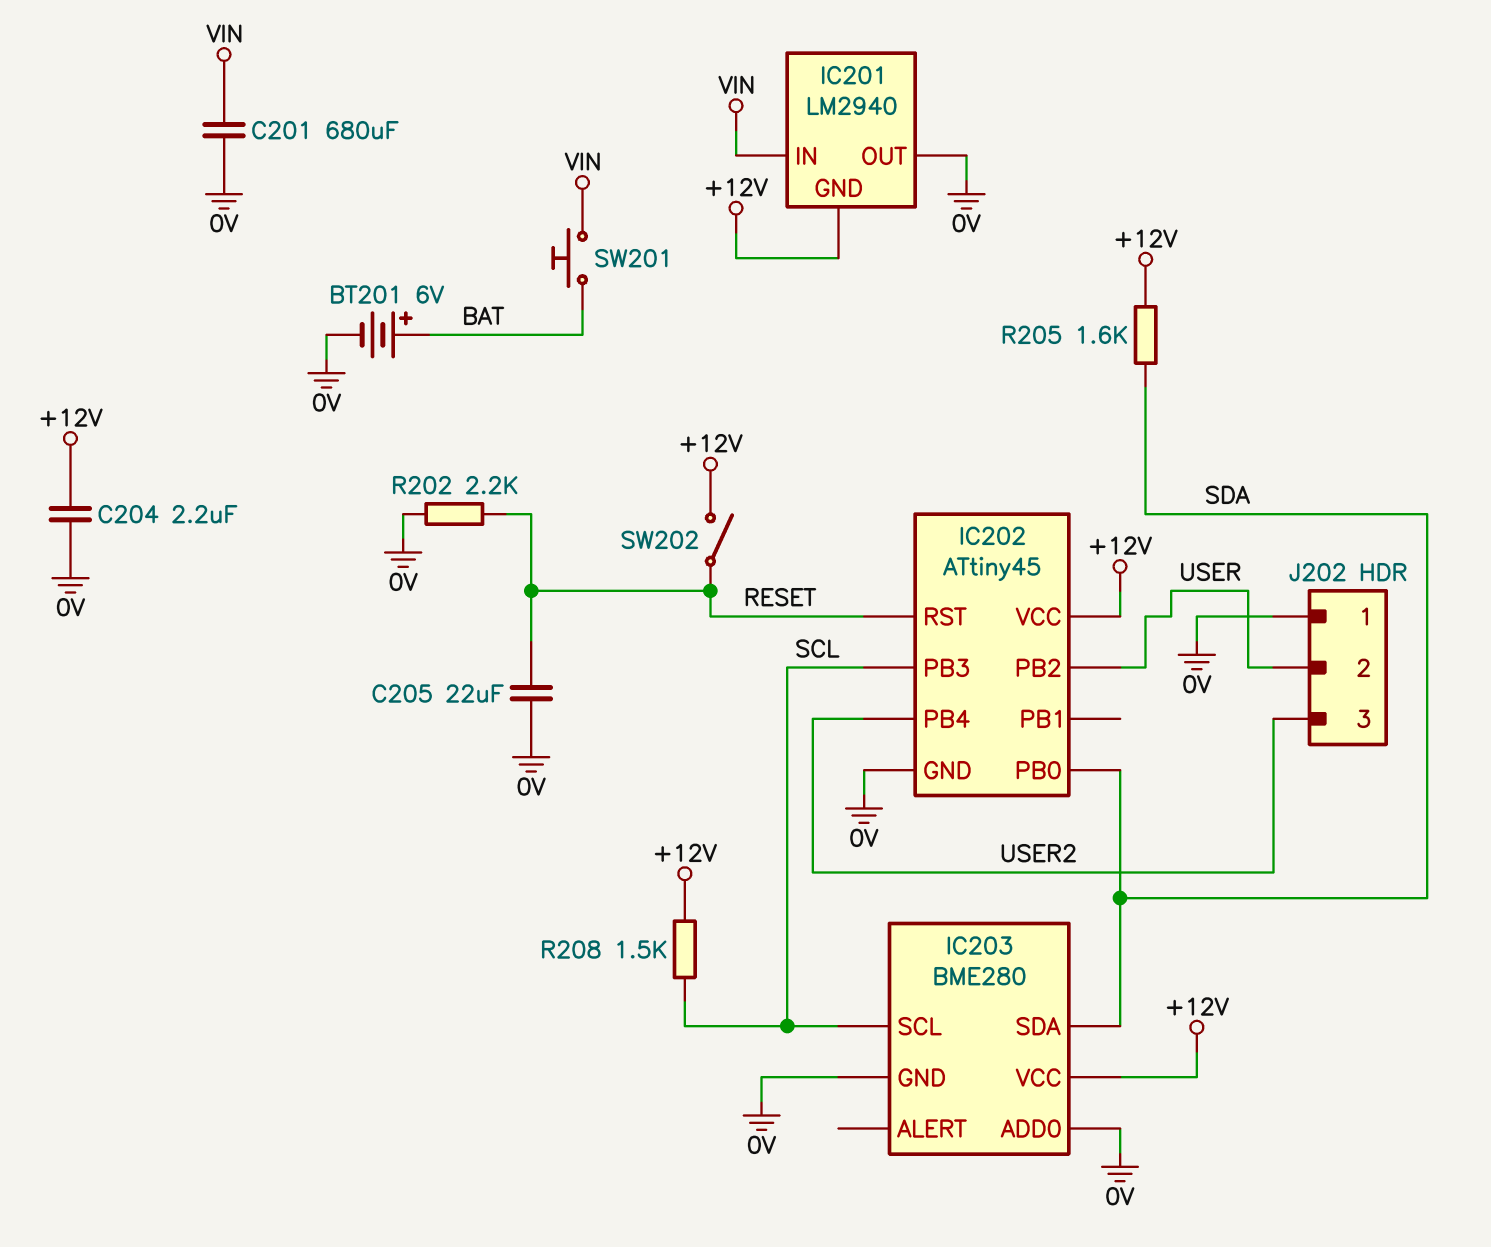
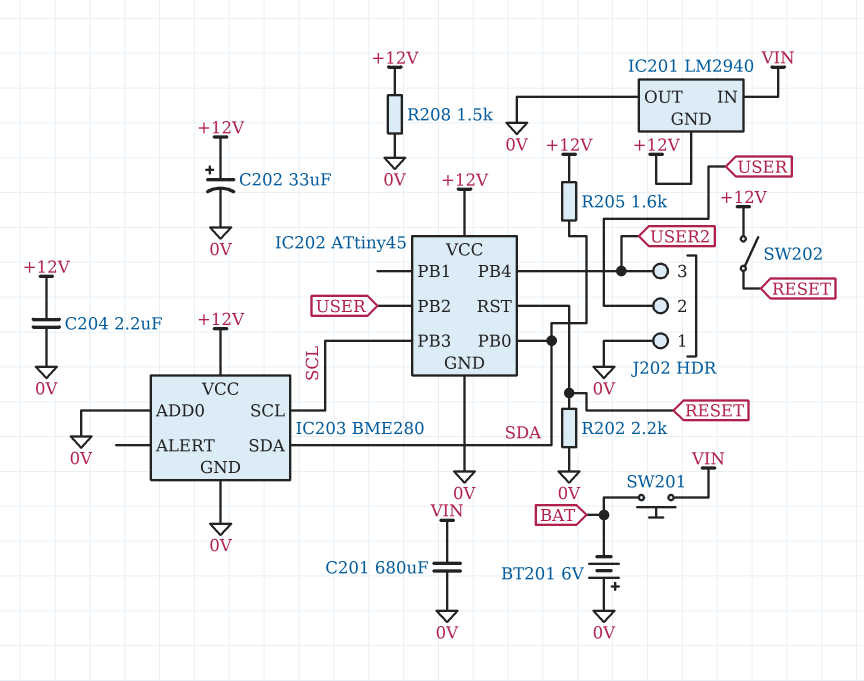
BT201: 6V (plus BAT, minus 0V) -> 6V (plus 0V, minus BAT)
C202: none -> 33uF (plus +12V, minus 0V)
C205: 22uF (0V, RESET) -> none
R208: 1.5k (+12V, SCL) -> 1.5k (+12V, 0V)

